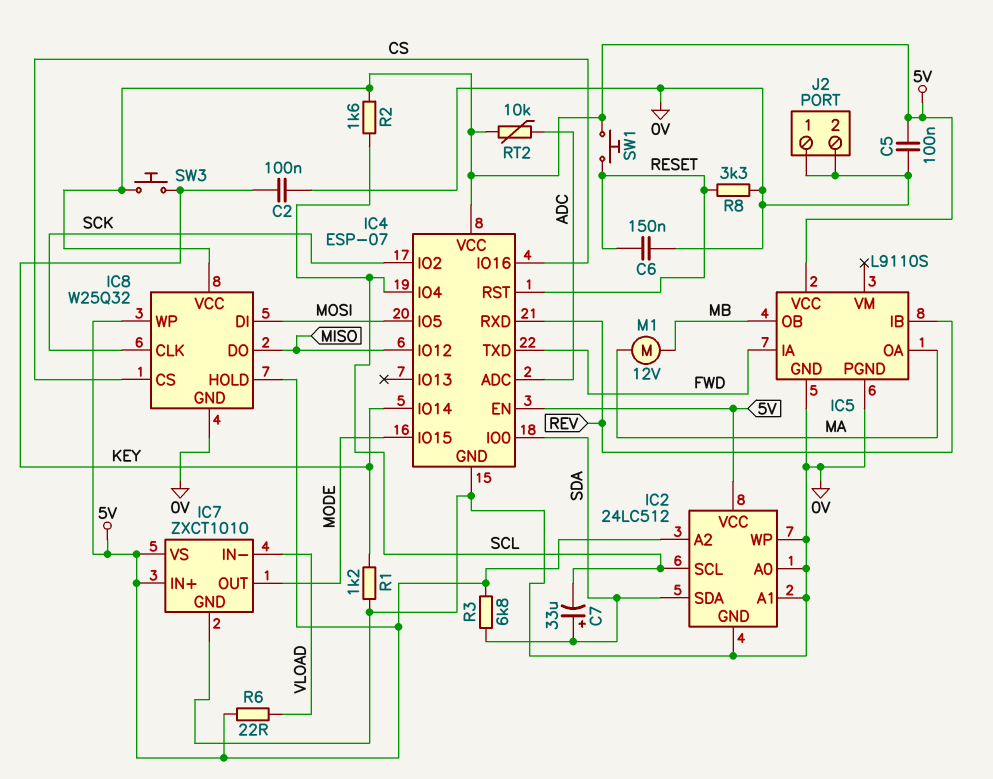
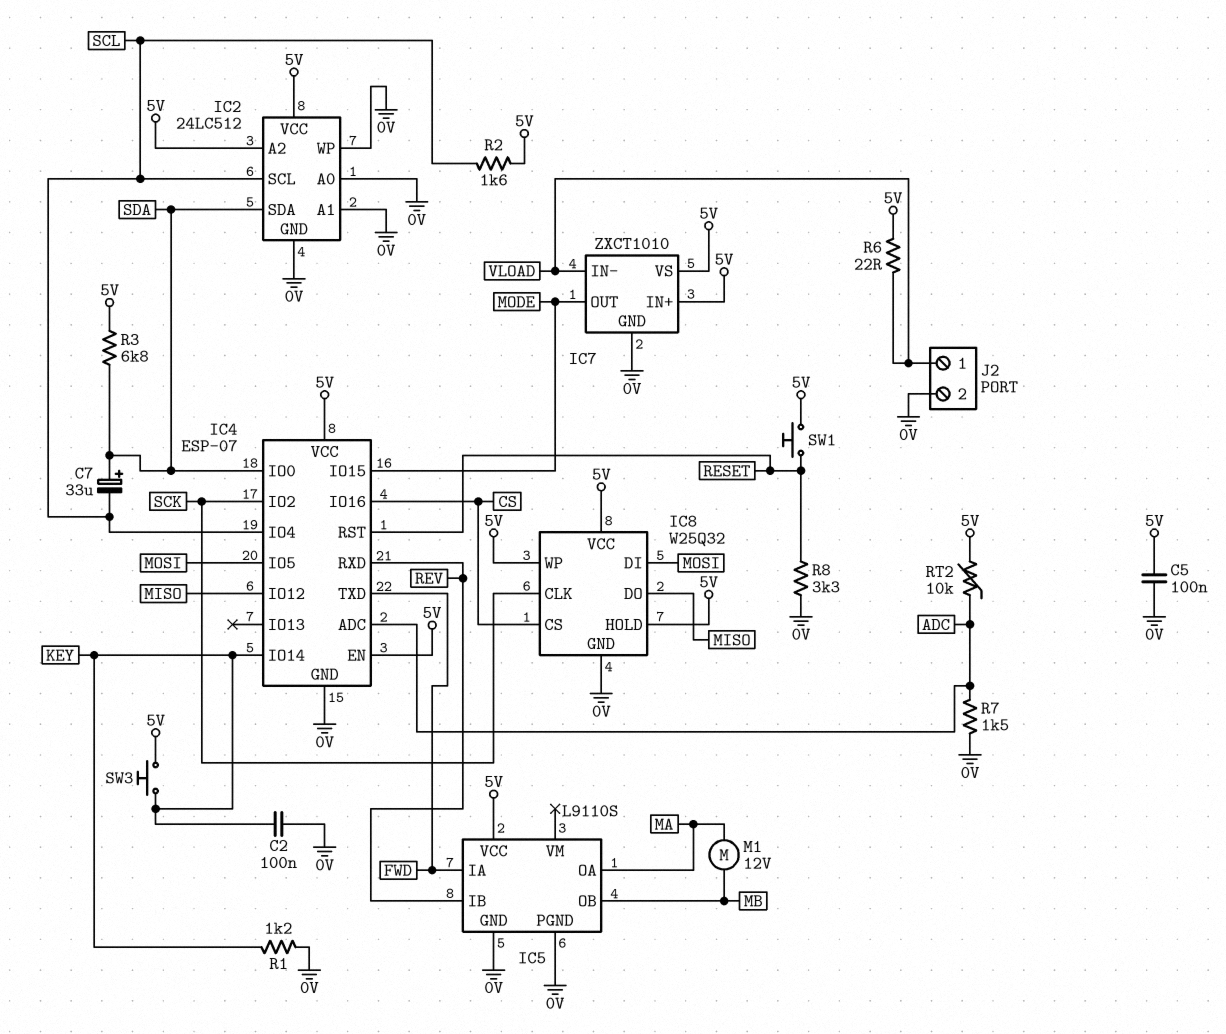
C6: 150nF (0V, RESET) -> none
J2 pin 1: 0V -> VLOAD
R7: none -> 1.5k (0V, ADC)

